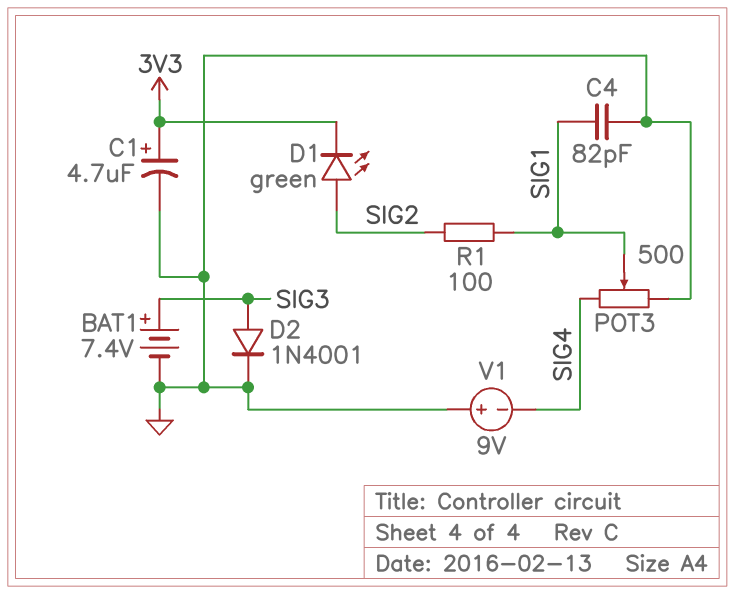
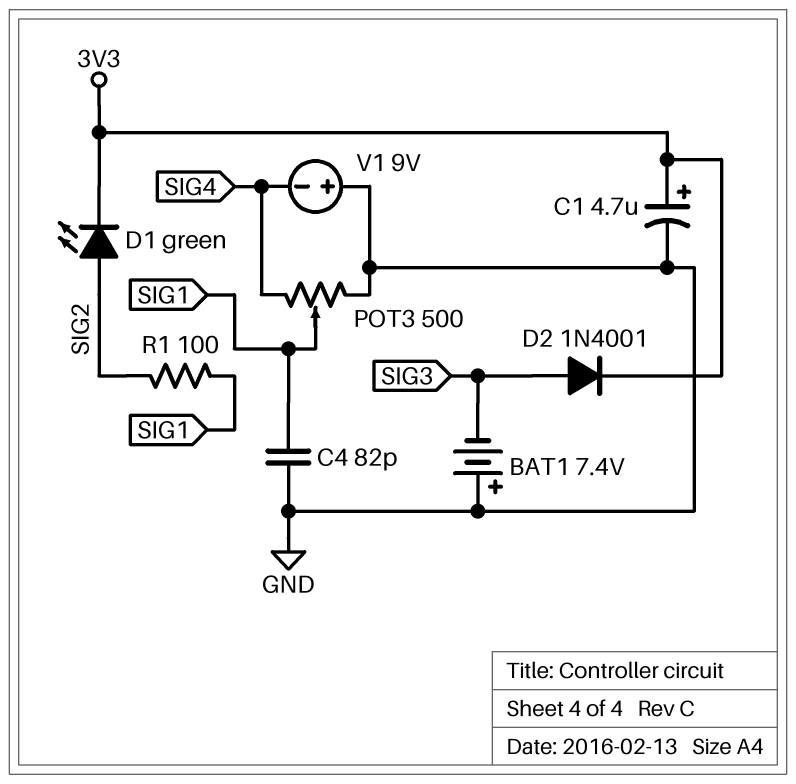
BAT1: 7.4V (plus SIG3, minus GND) -> 7.4V (plus GND, minus SIG3)
D2: diode 1N4001 (A SIG3, K GND) -> diode 1N4001 (A SIG3, K 3V3)

